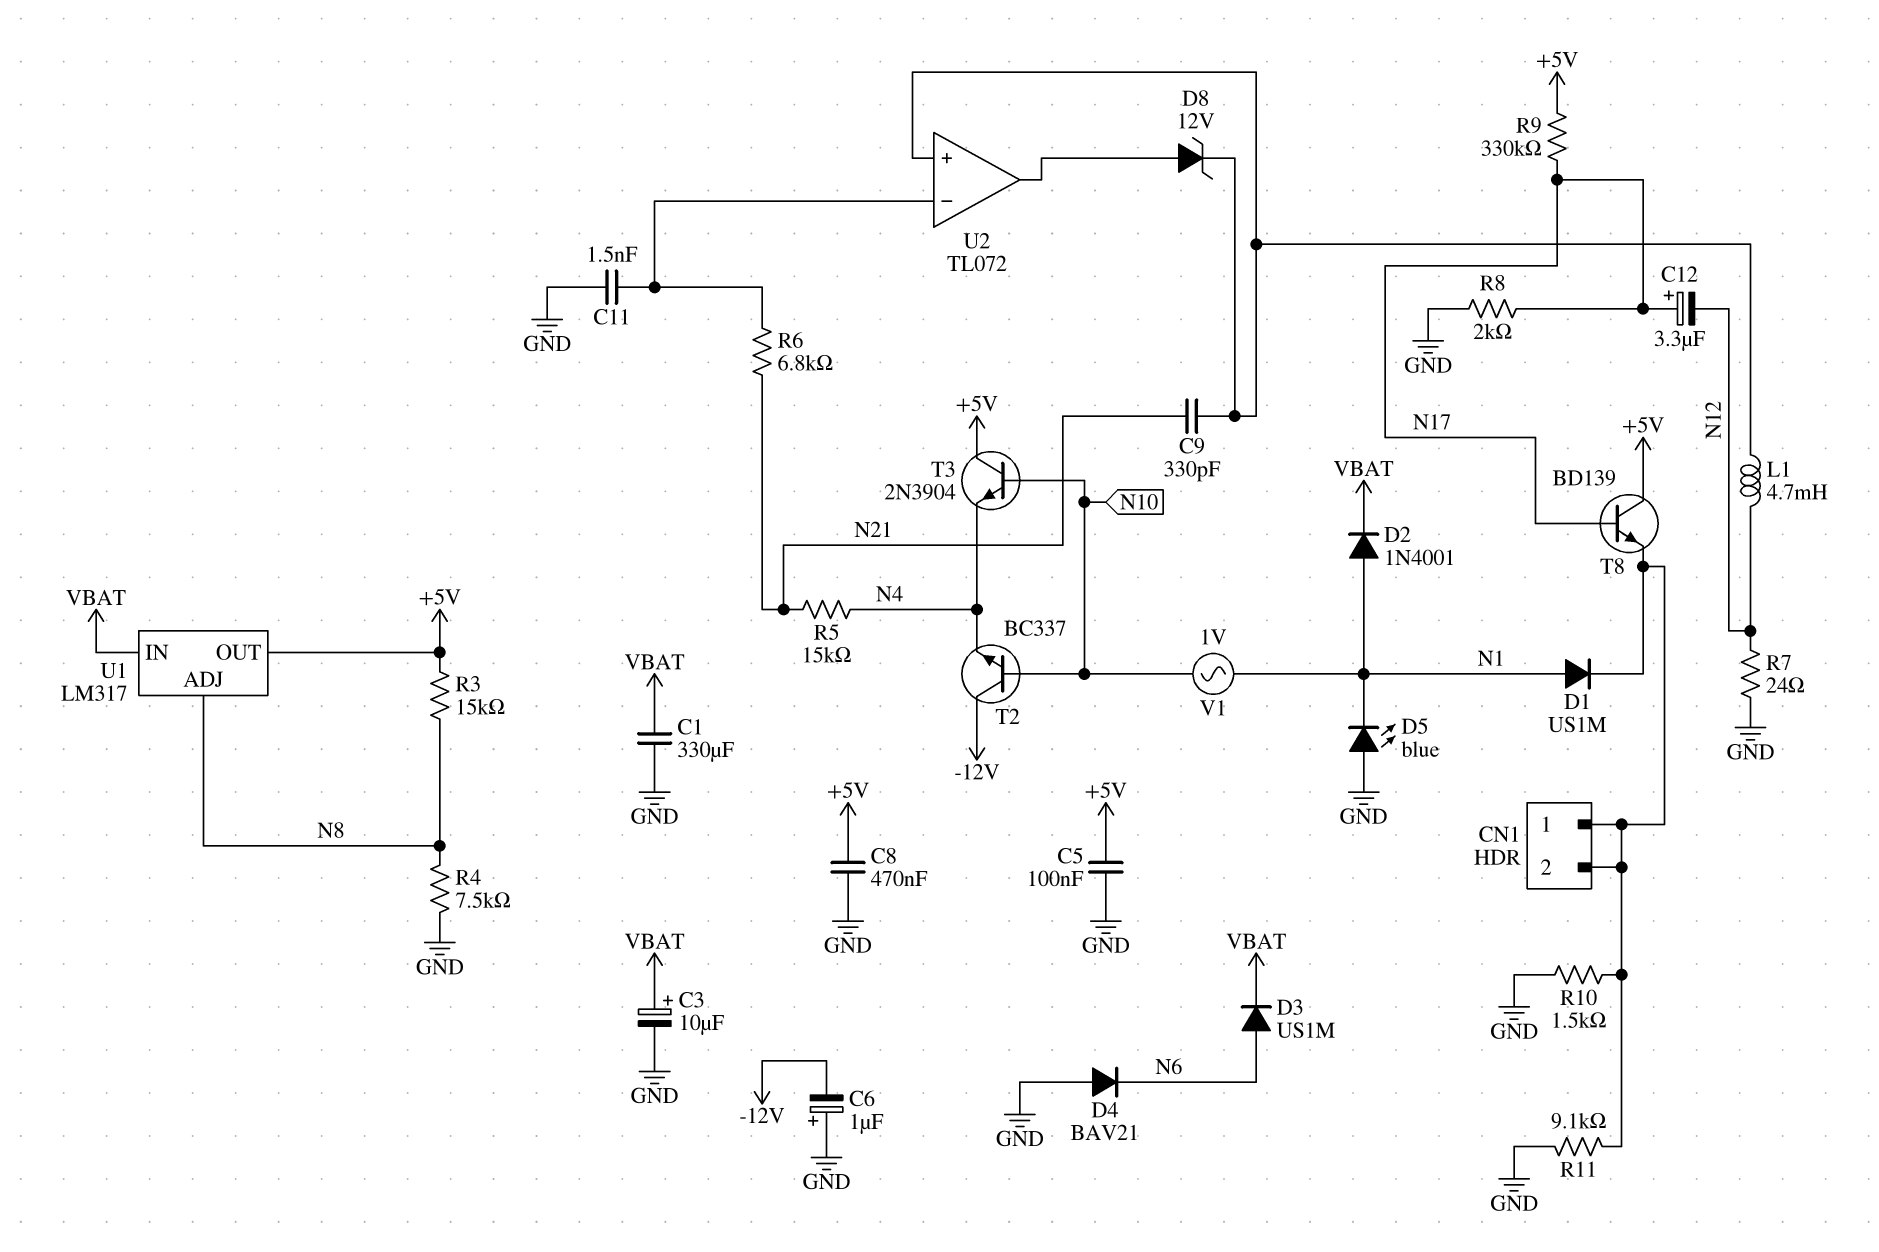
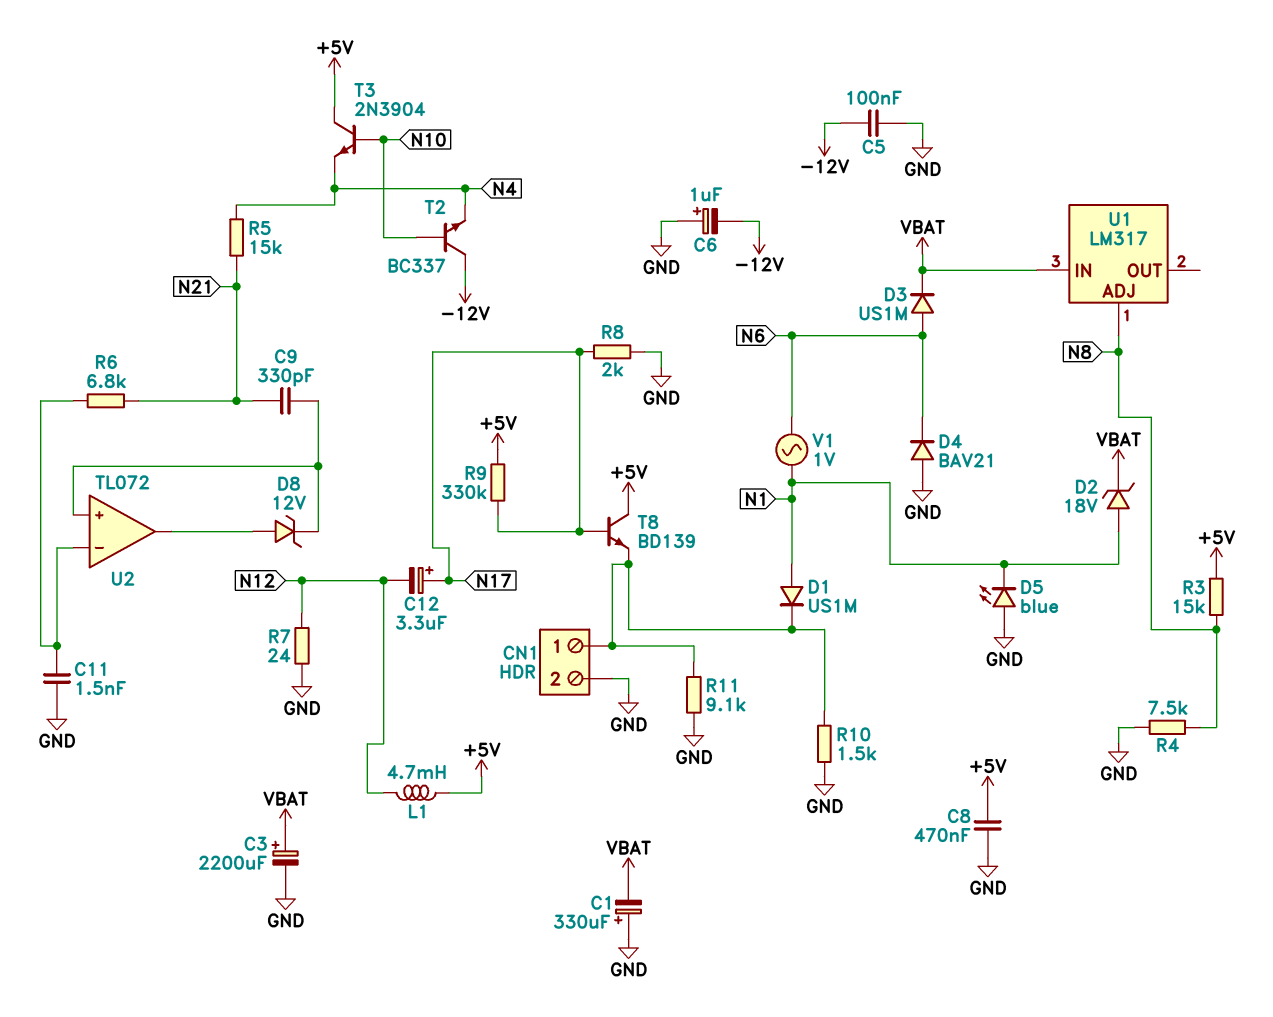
C1: 330uF (GND, VBAT) -> 330uF (plus GND, minus VBAT)
C3: 10uF (plus VBAT, minus GND) -> 2200uF (plus VBAT, minus GND)
C5: 100nF (+5V, GND) -> 100nF (-12V, GND)
CN1 pin 2: CN1/1 -> GND
D2: diode 1N4001 (A N1, K VBAT) -> zener 18V (A N1, K VBAT)
L1: 4.7mH (N12, U2/in+) -> 4.7mH (+5V, N12)
U1 pin OUT: +5V -> none
V1: AC 1V (N1, N10) -> AC 1V (N1, N6)

